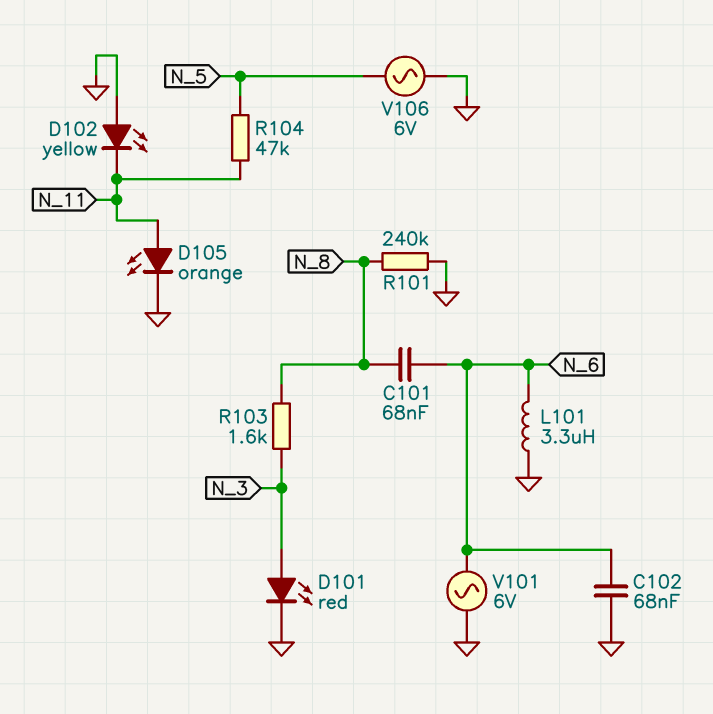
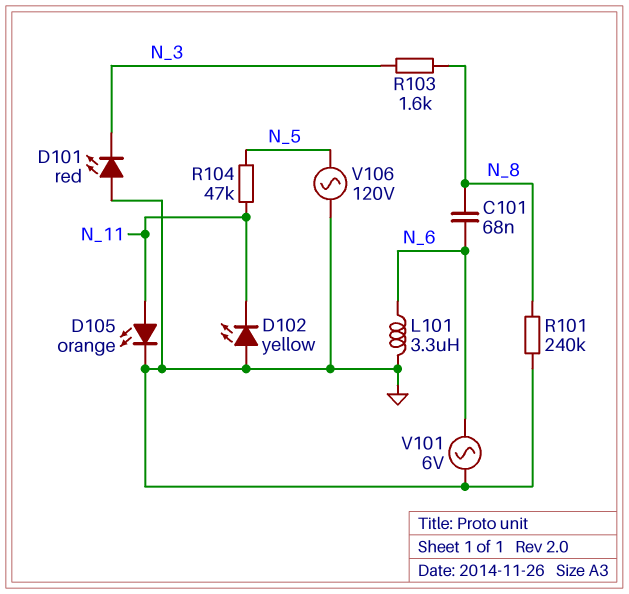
C102: 68nF (GND, N_6) -> none
D101: LED red (A N_3, K GND) -> LED red (A GND, K N_3)
V106: AC 6V (GND, N_5) -> AC 120V (GND, N_5)

